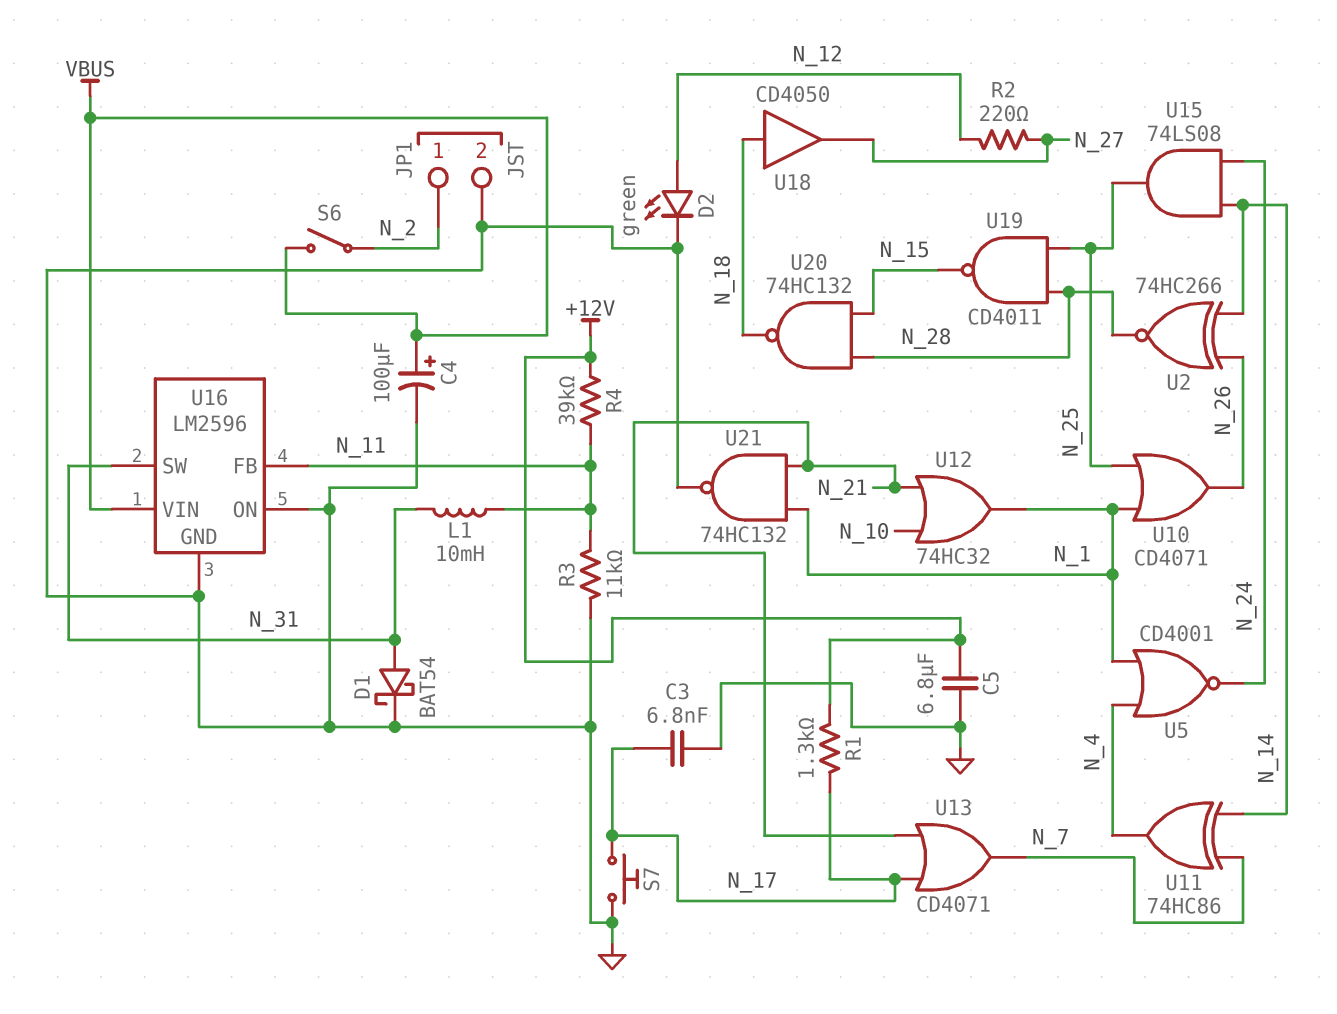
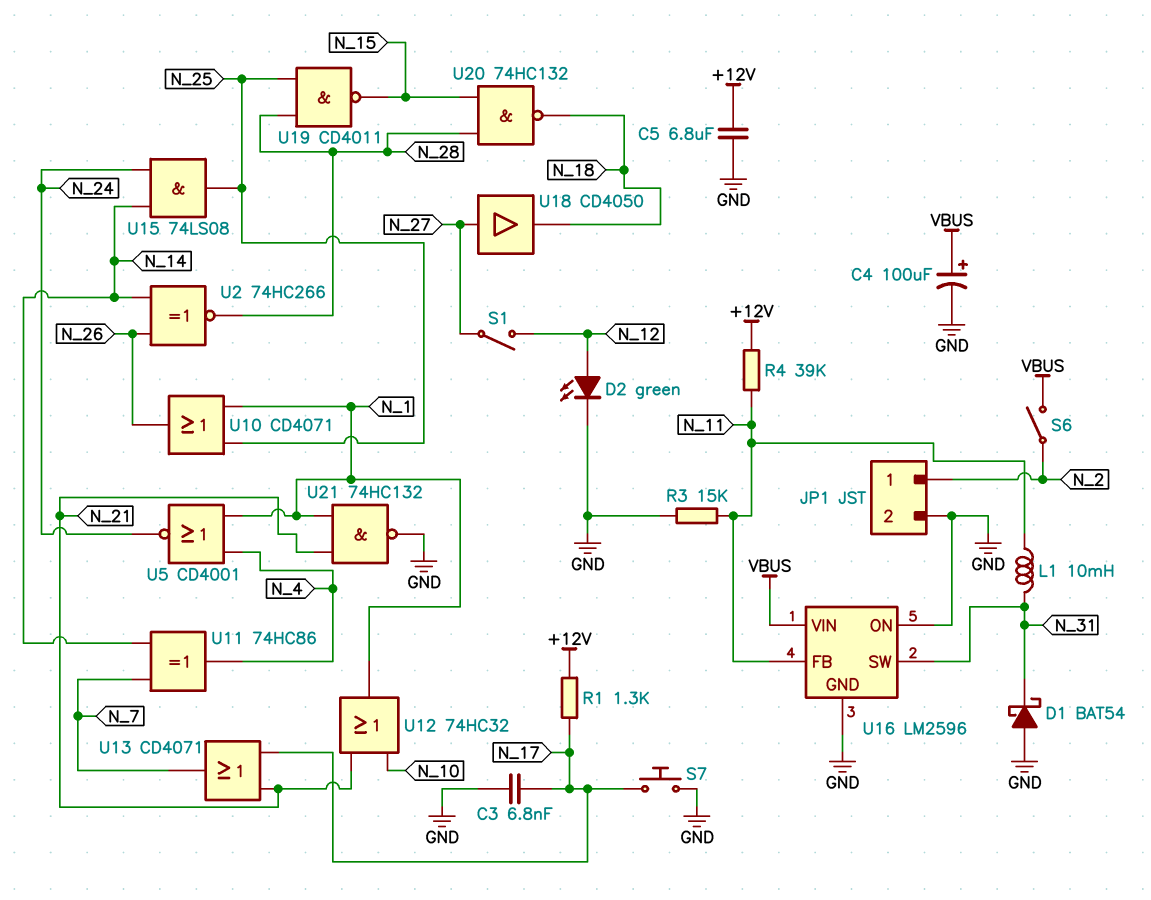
D1: schottky BAT54 (A N_31, K GND) -> schottky BAT54 (A GND, K N_31)
R2: 220 (N_12, N_27) -> none
R3: 11k (GND, N_11) -> 15k (GND, N_11)
S1: none -> switch (N_12, N_27)
U18: buffer CD4050 (in N_18, out N_27) -> buffer CD4050 (in N_27, out N_18)

